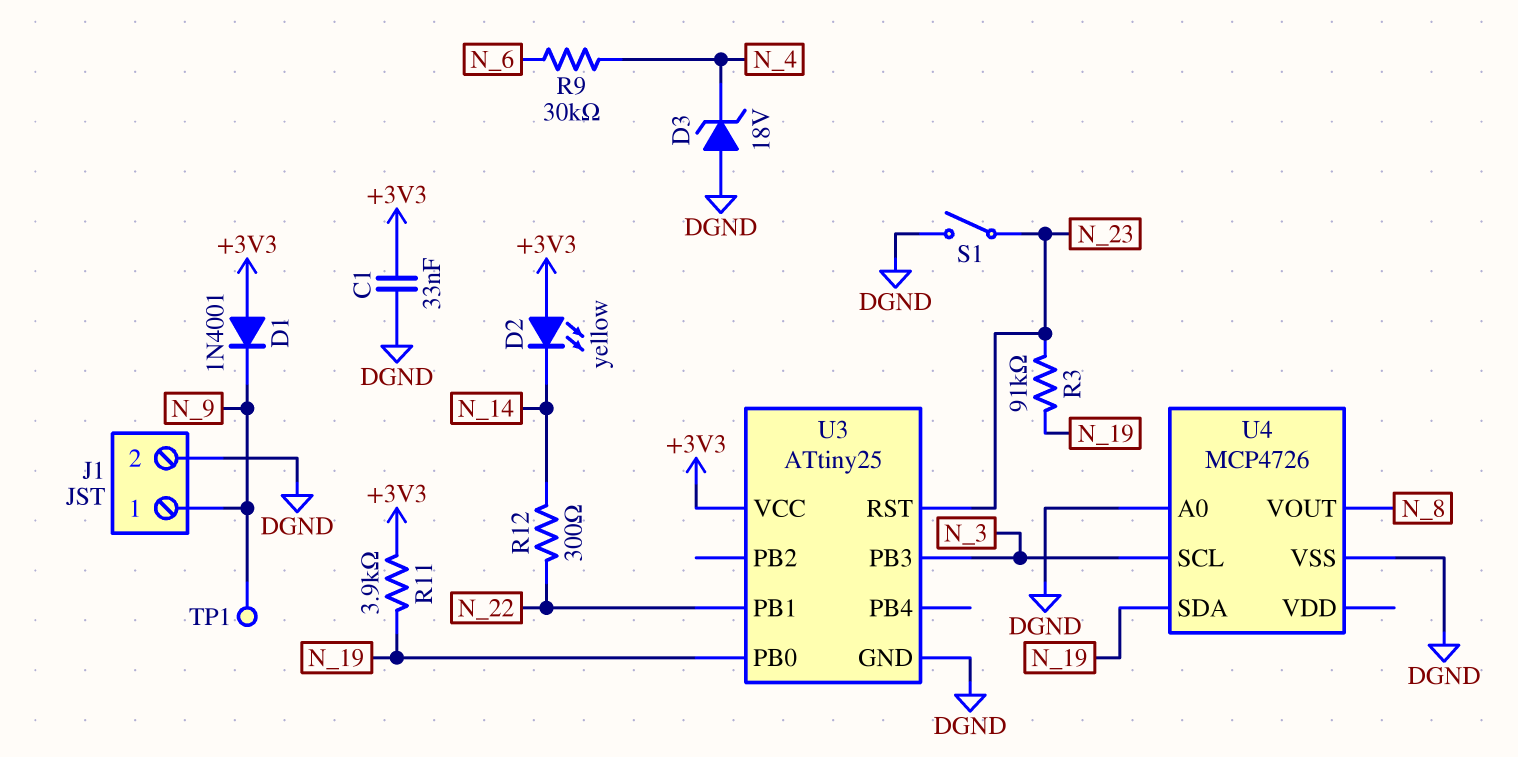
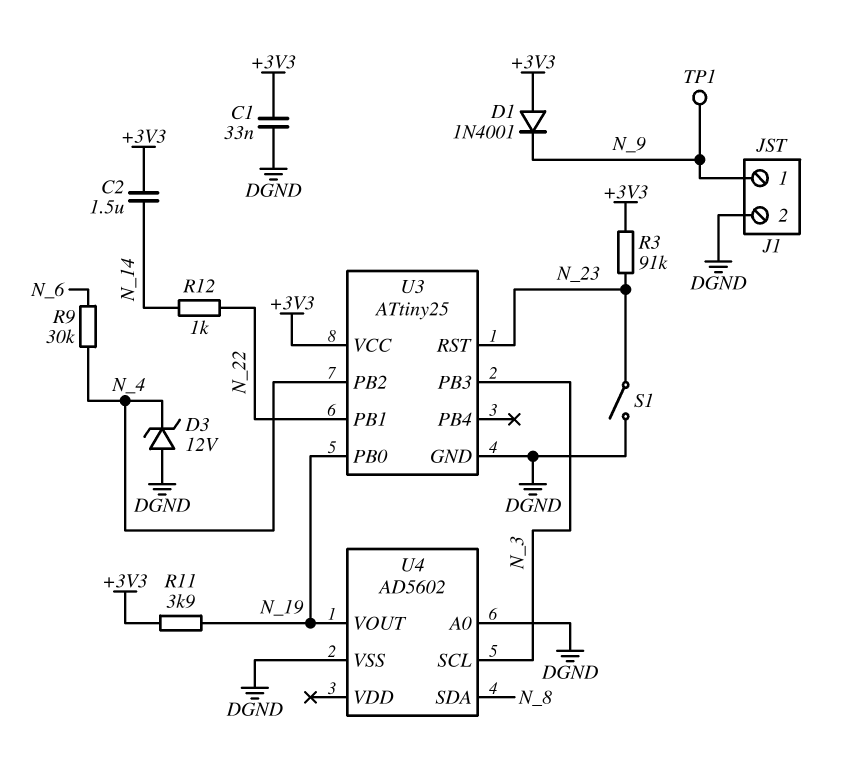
C2: none -> 1.5uF (+3V3, N_14)
D2: LED yellow (A +3V3, K N_14) -> none
D3: zener 18V (A DGND, K N_4) -> zener 12V (A DGND, K N_4)
R3: 91k (N_19, N_23) -> 91k (+3V3, N_23)
R12: 300 (N_14, N_22) -> 1k (N_14, N_22)
U3 pin PB2: none -> N_4
U4: MCP4726 -> AD5602
U4 pin SDA: N_19 -> N_8
U4 pin VOUT: N_8 -> N_19

